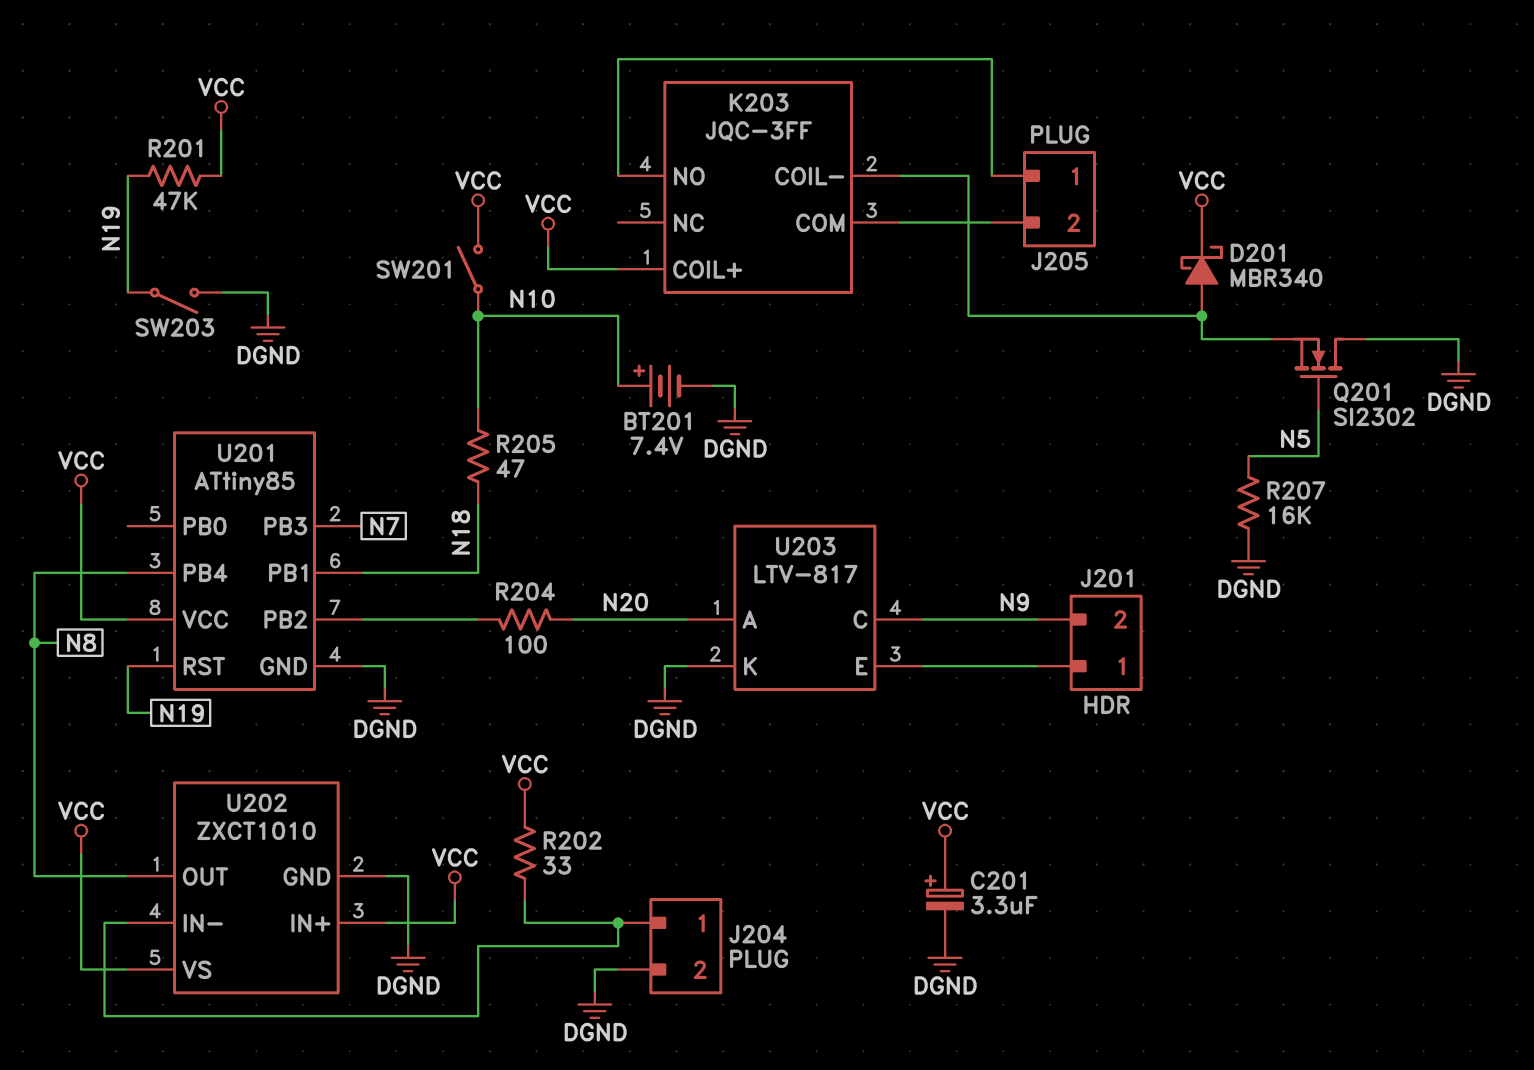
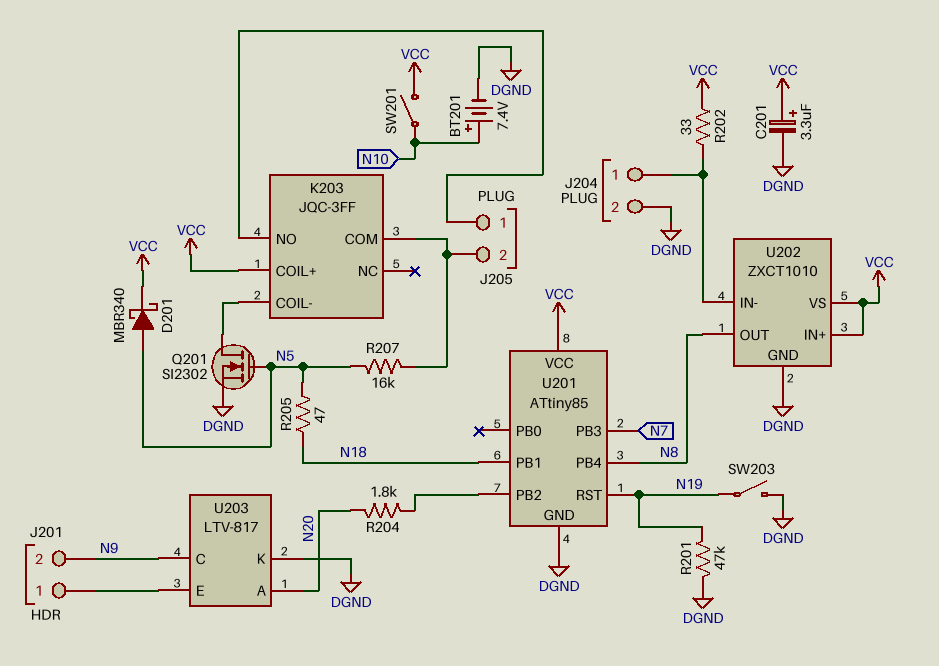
D201: schottky MBR340 (A K203/COIL-, K VCC) -> schottky MBR340 (A N5, K VCC)
Q201: NMOS SI2302 (G N5, D DGND, S K203/COIL-) -> NMOS SI2302 (G N5, D K203/COIL-, S DGND)
R201: 47k (N19, VCC) -> 47k (DGND, N19)
R204: 100 (N20, U201/PB2) -> 1.8k (N20, U201/PB2)
R205: 47 (N10, N18) -> 47 (N5, N18)
R207: 16k (DGND, N5) -> 16k (J205/2, N5)

